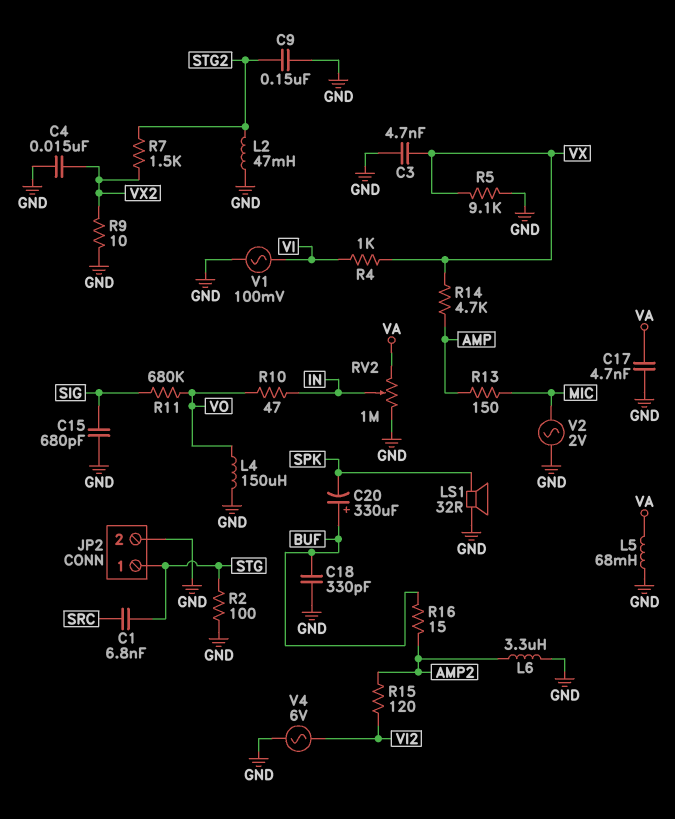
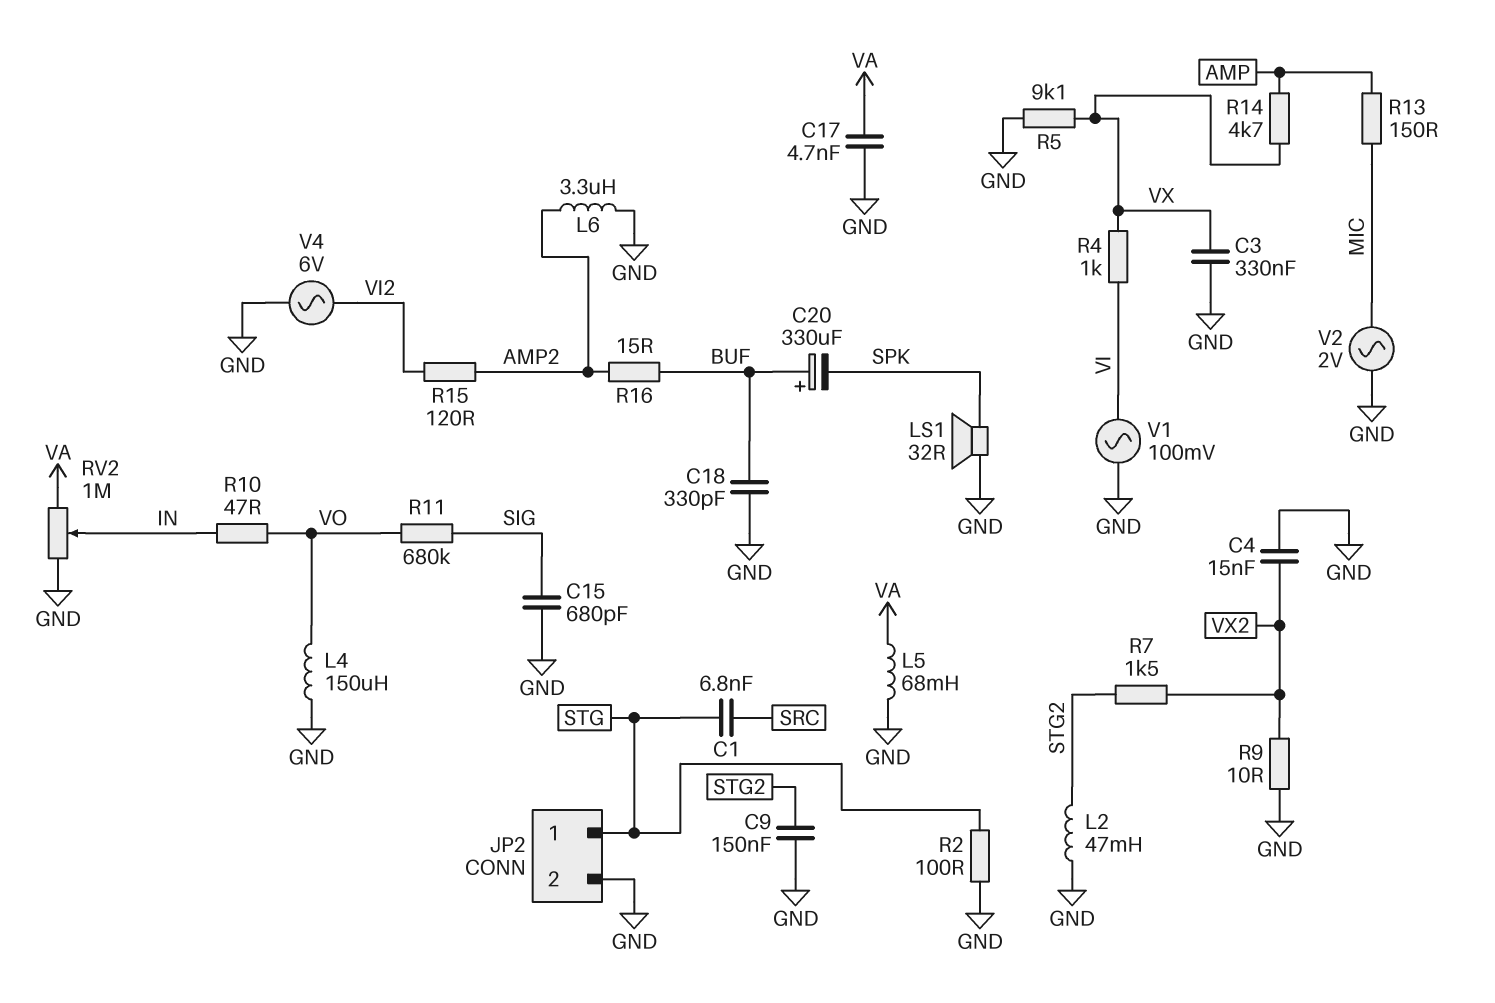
C3: 4.7nF (GND, VX) -> 330nF (GND, VX)

